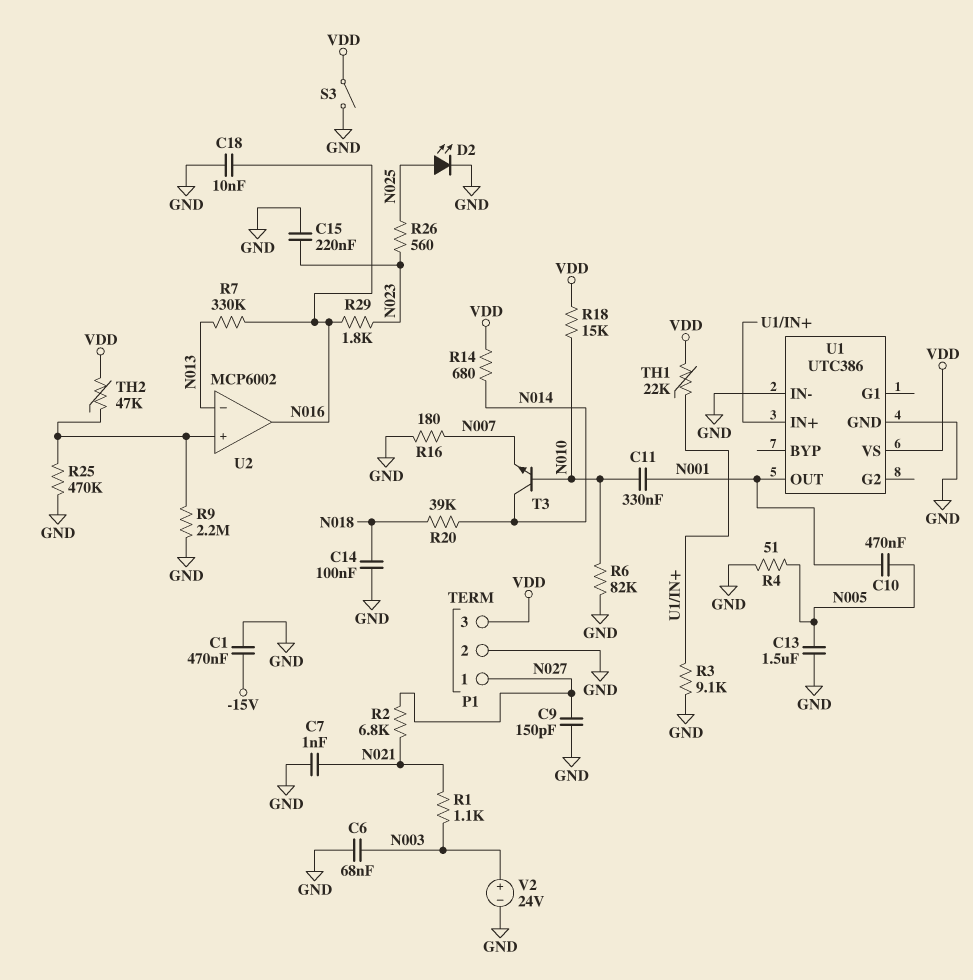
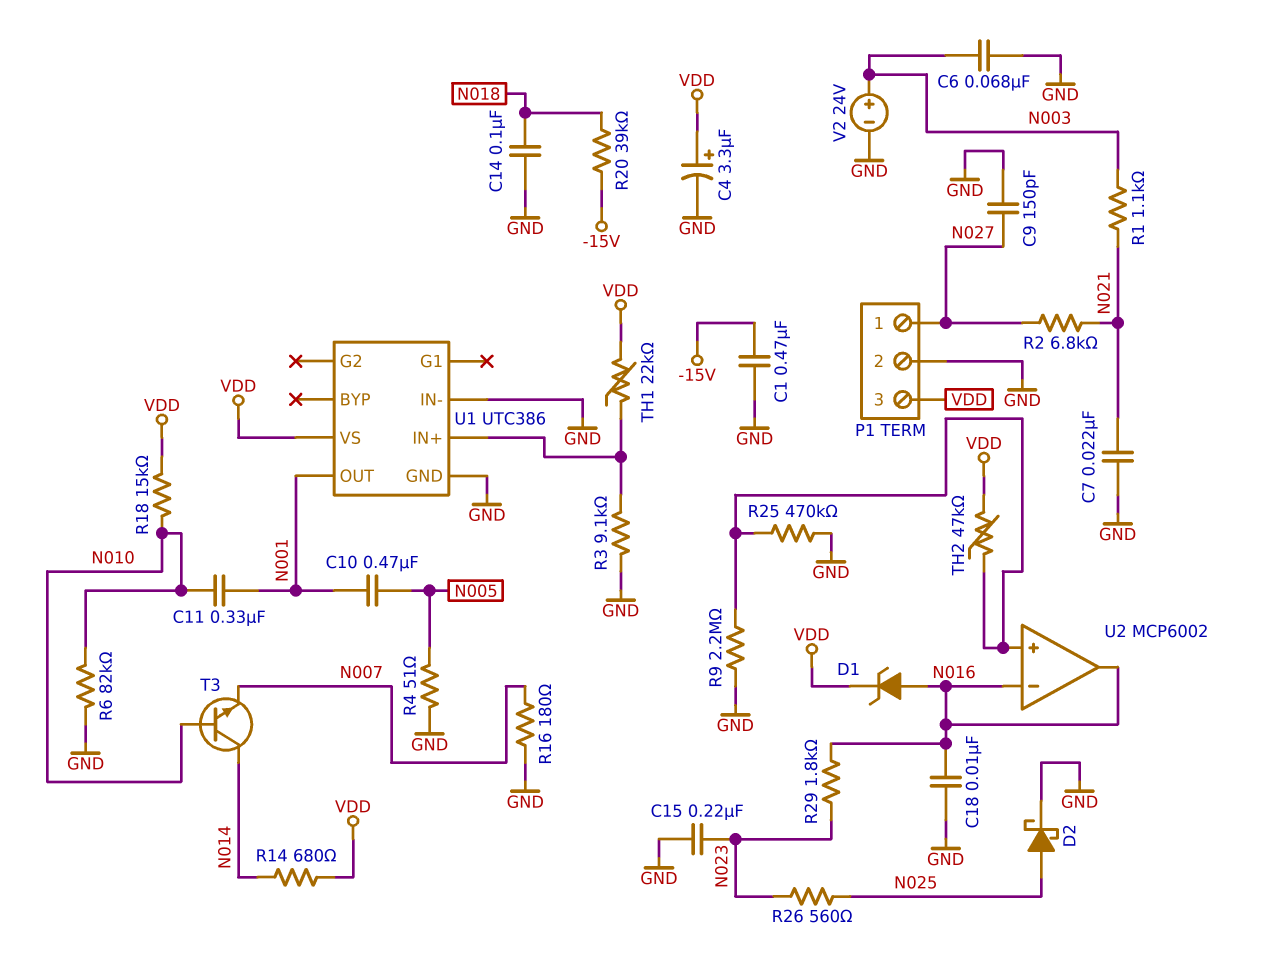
C4: none -> 3.3uF (plus VDD, minus GND)
C7: 1nF (GND, N021) -> 22nF (GND, N021)
C13: 1.5uF (GND, N005) -> none
D1: none -> zener (A N016, K VDD)
D2: LED (A N025, K GND) -> schottky (A N025, K GND)
R7: 330k (N013, N016) -> none
R20: 39k (N014, N018) -> 39k (-15V, N018)
S3: switch (GND, VDD) -> none
U2 pin in-: N013 -> N016

